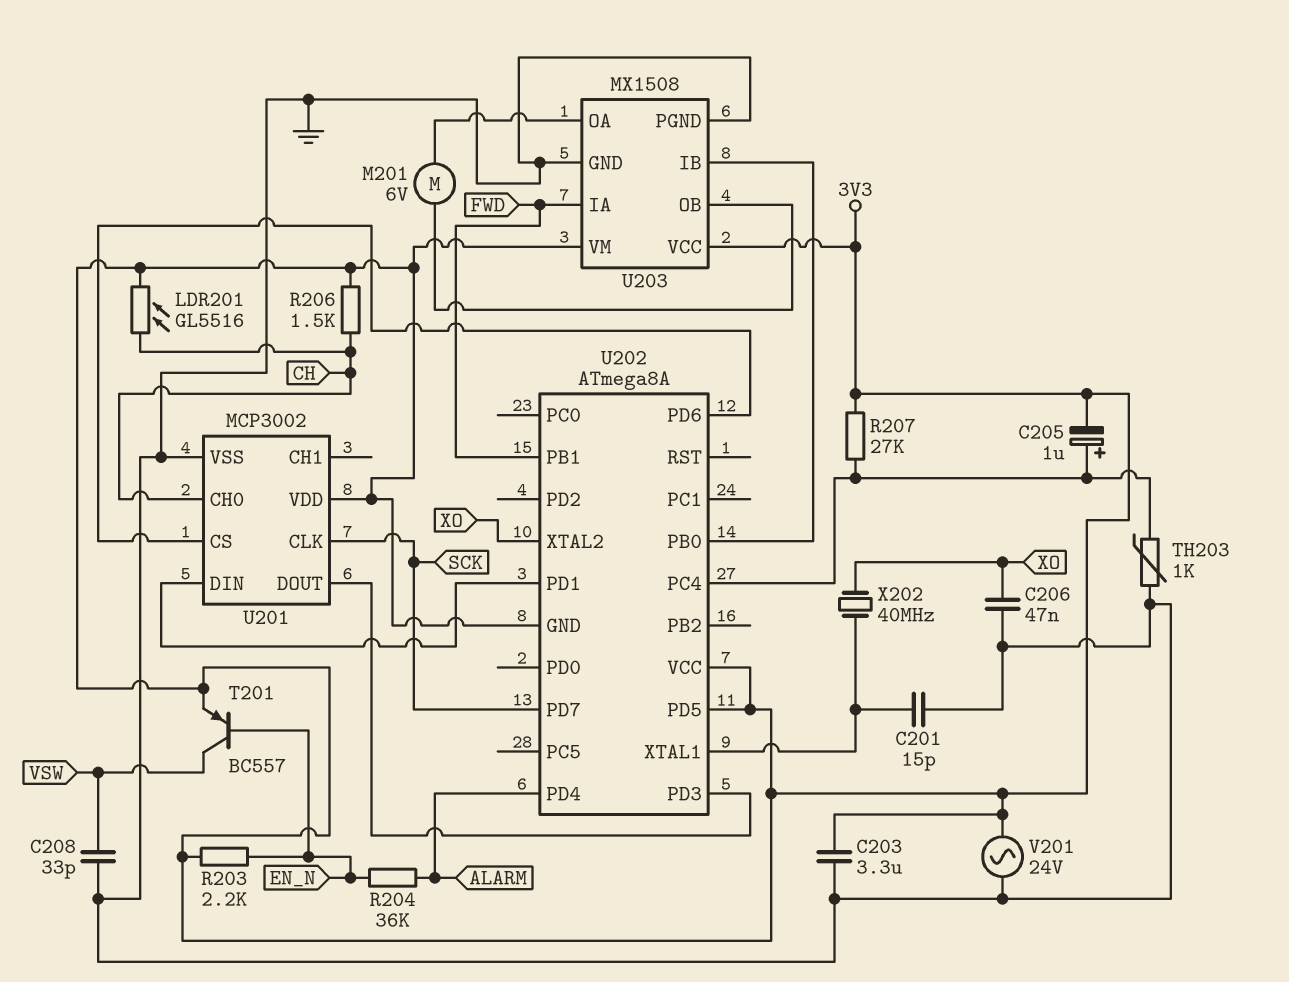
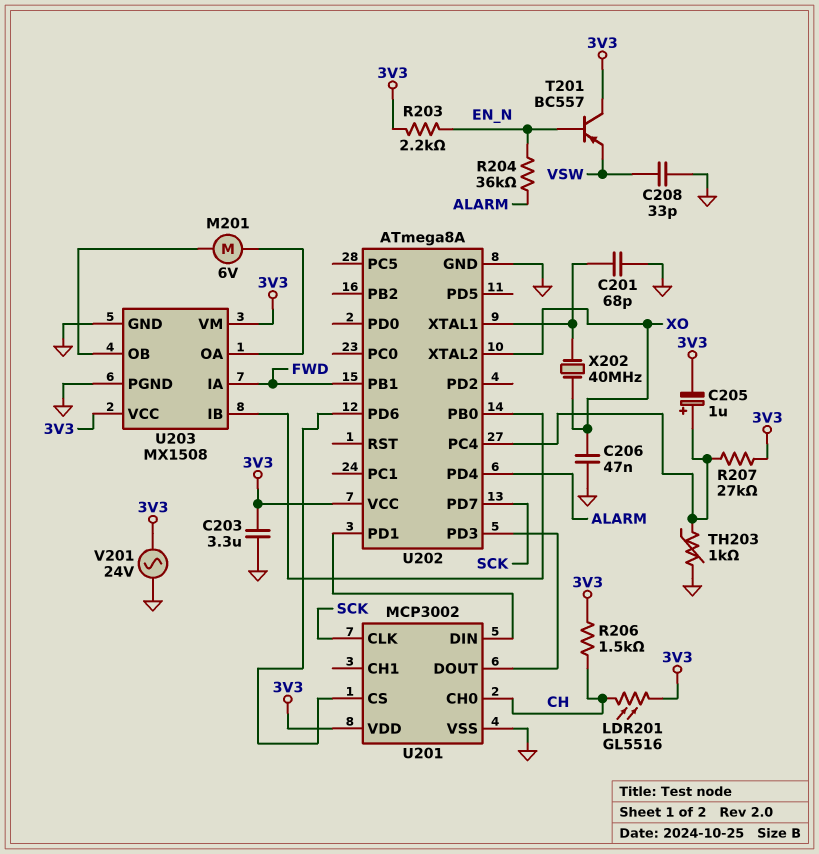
C201: 15pF (GND, U202/XTAL1) -> 68pF (GND, U202/XTAL1)
T201: PNP BC557 (B EN_N, C VSW, E 3V3) -> PNP BC557 (B EN_N, C 3V3, E VSW)
U202 pin GND: 3V3 -> GND
U202 pin PD5: 3V3 -> none

